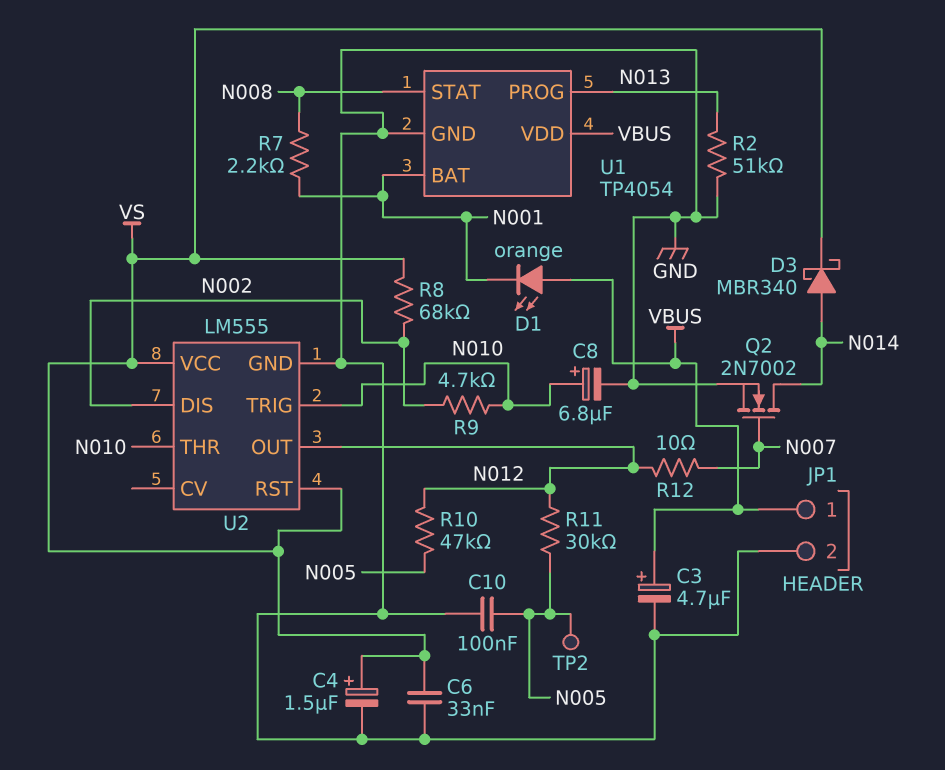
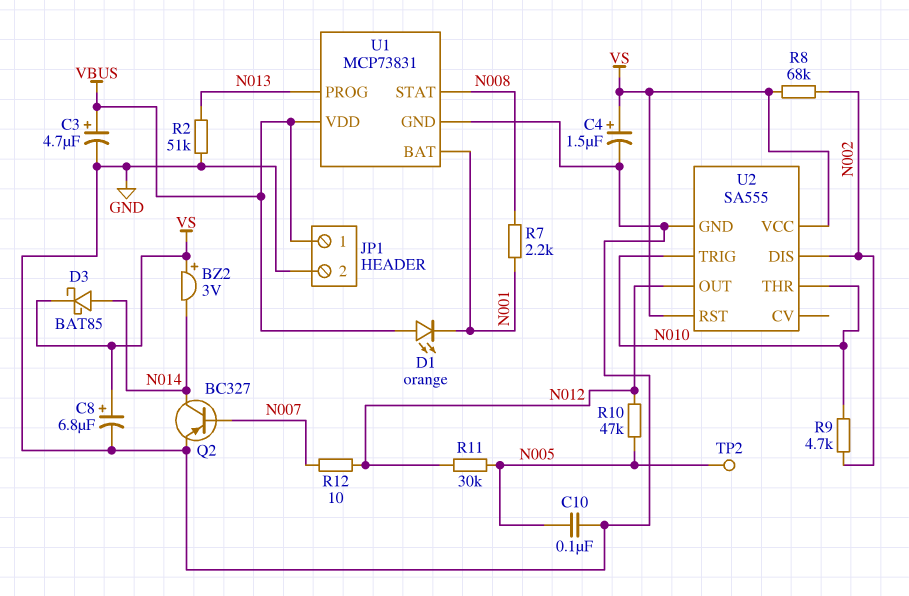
BZ2: none -> buzzer 3V (plus VS, minus N014)
C6: 33nF (GND, VS) -> none
C8: 6.8uF (plus N010, minus GND) -> 6.8uF (plus VS, minus GND)
D3: schottky MBR340 (A N014, K VS) -> schottky BAT85 (A N014, K VS)
Q2: NMOS 2N7002 (G N007, D N014, S GND) -> PNP BC327 (B N007, C N014, E GND)
U1: TP4054 -> MCP73831
U2: LM555 -> SA555

